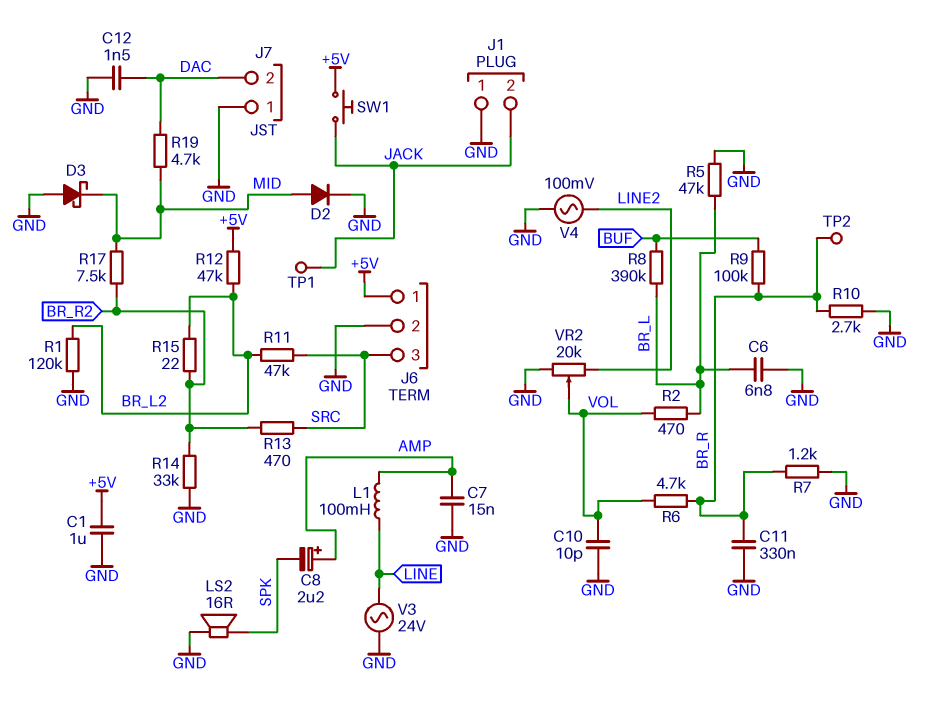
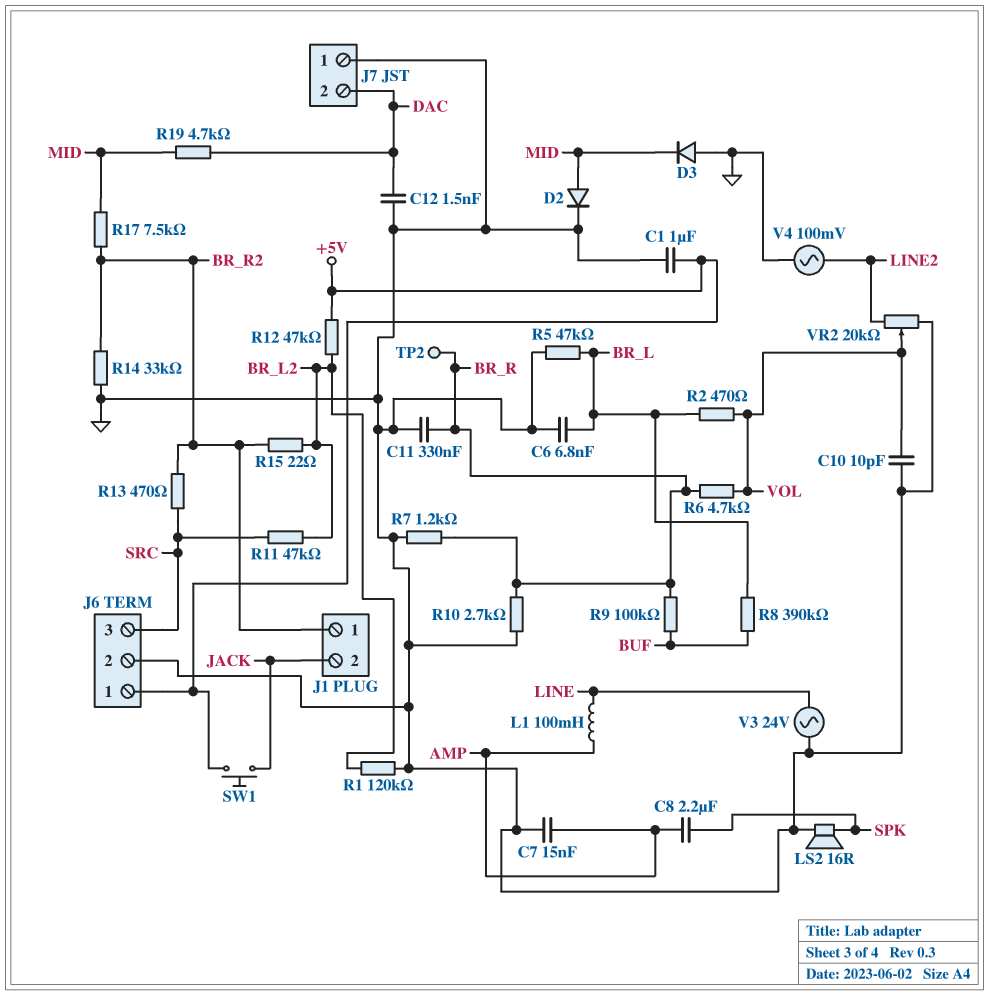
C8: 2.2uF (plus AMP, minus SPK) -> 2.2uF (AMP, SPK)
D3: schottky (A GND, K MID) -> diode (A GND, K MID)
J1 pin 1: GND -> BR_R2
TP1: test point (JACK) -> none

